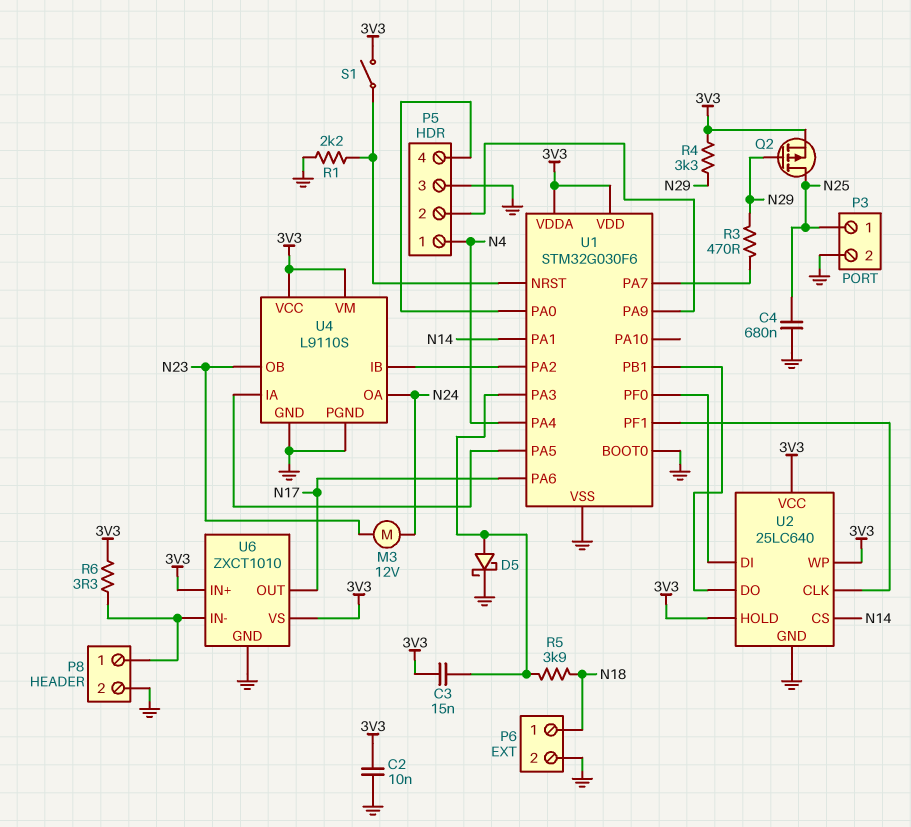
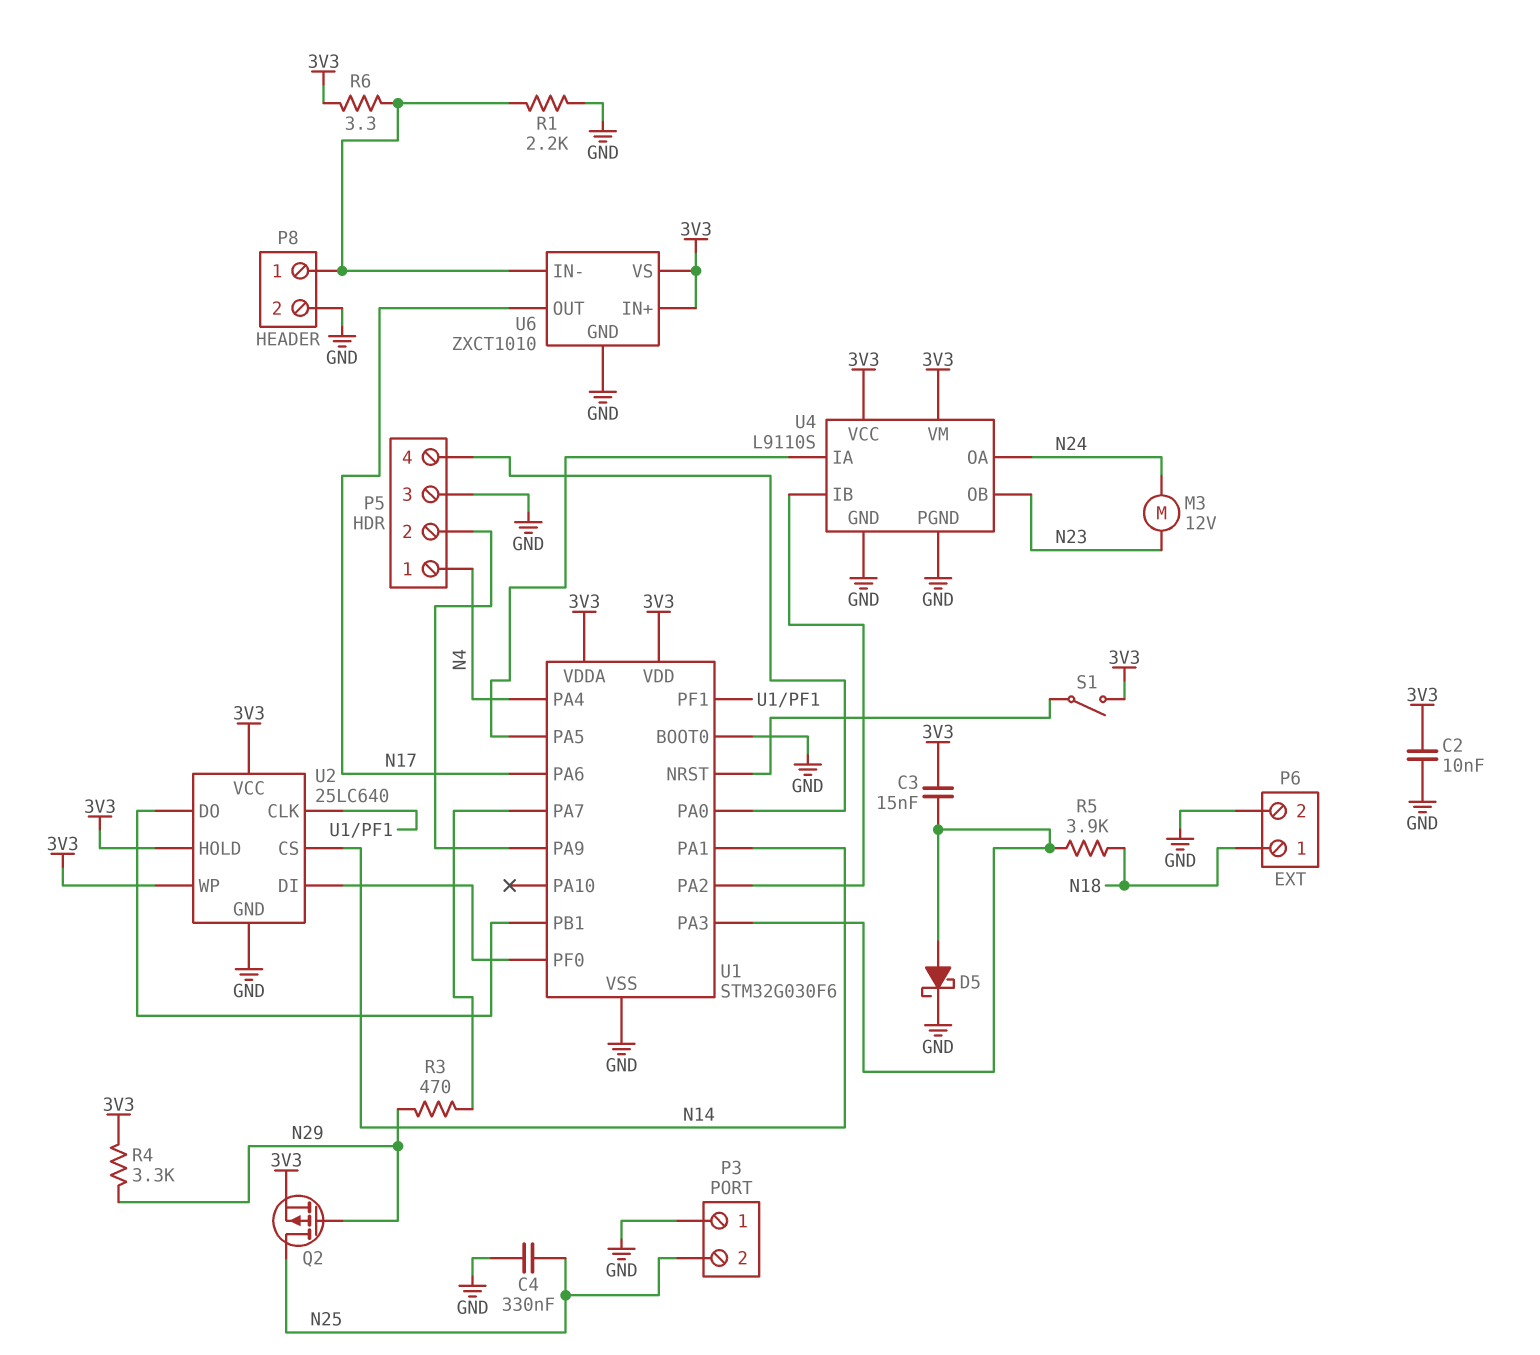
C4: 680nF (GND, N25) -> 330nF (GND, N25)
P3 pin 1: N25 -> GND
P3 pin 2: GND -> N25
R1: 2.2k (GND, U1/NRST) -> 2.2k (GND, P8/1)

